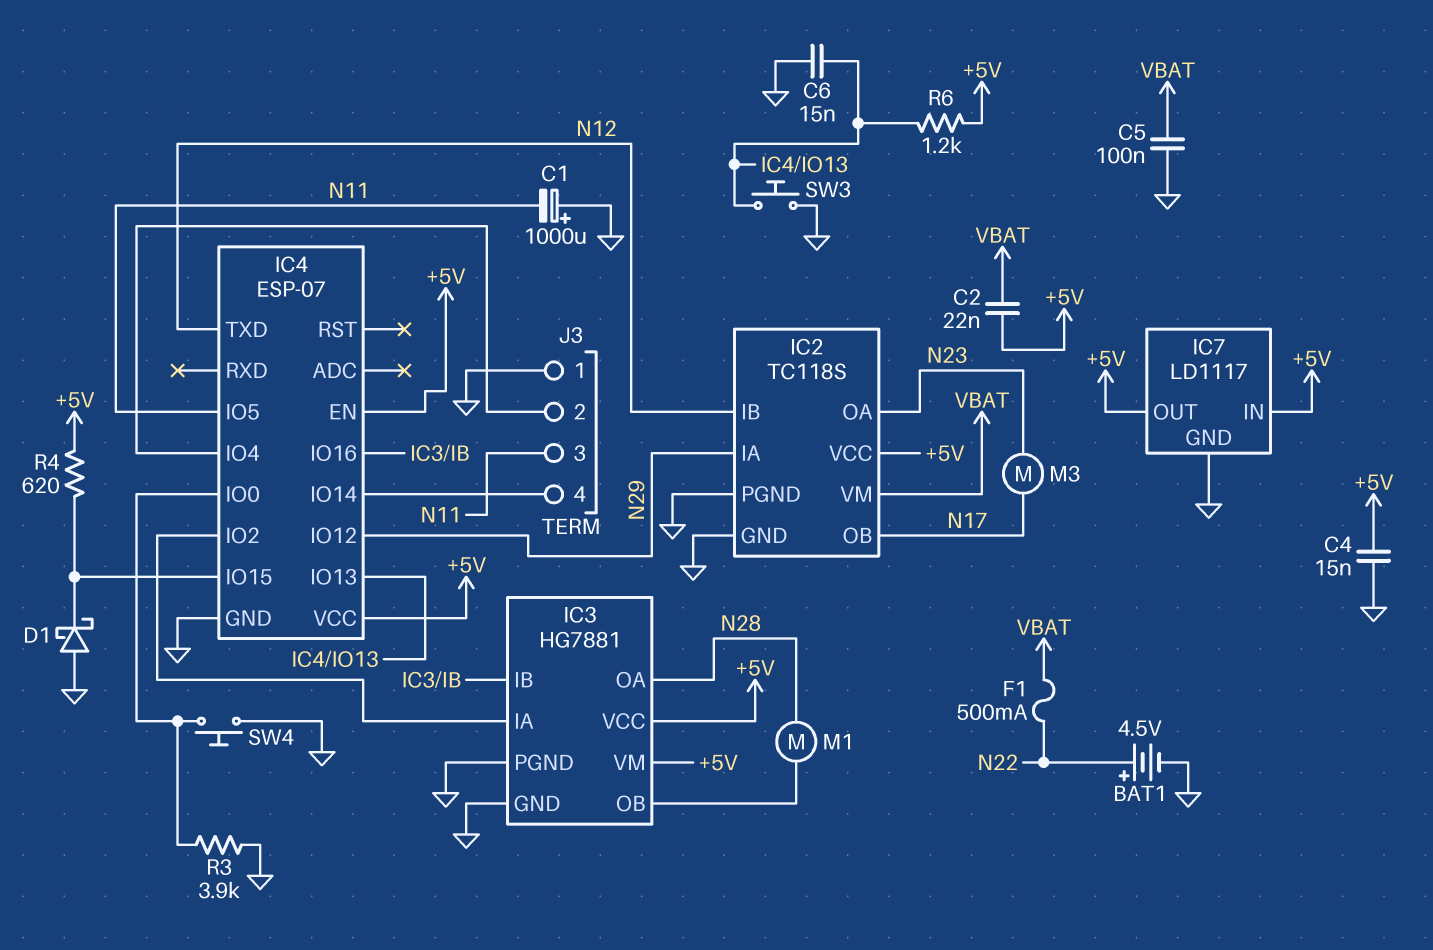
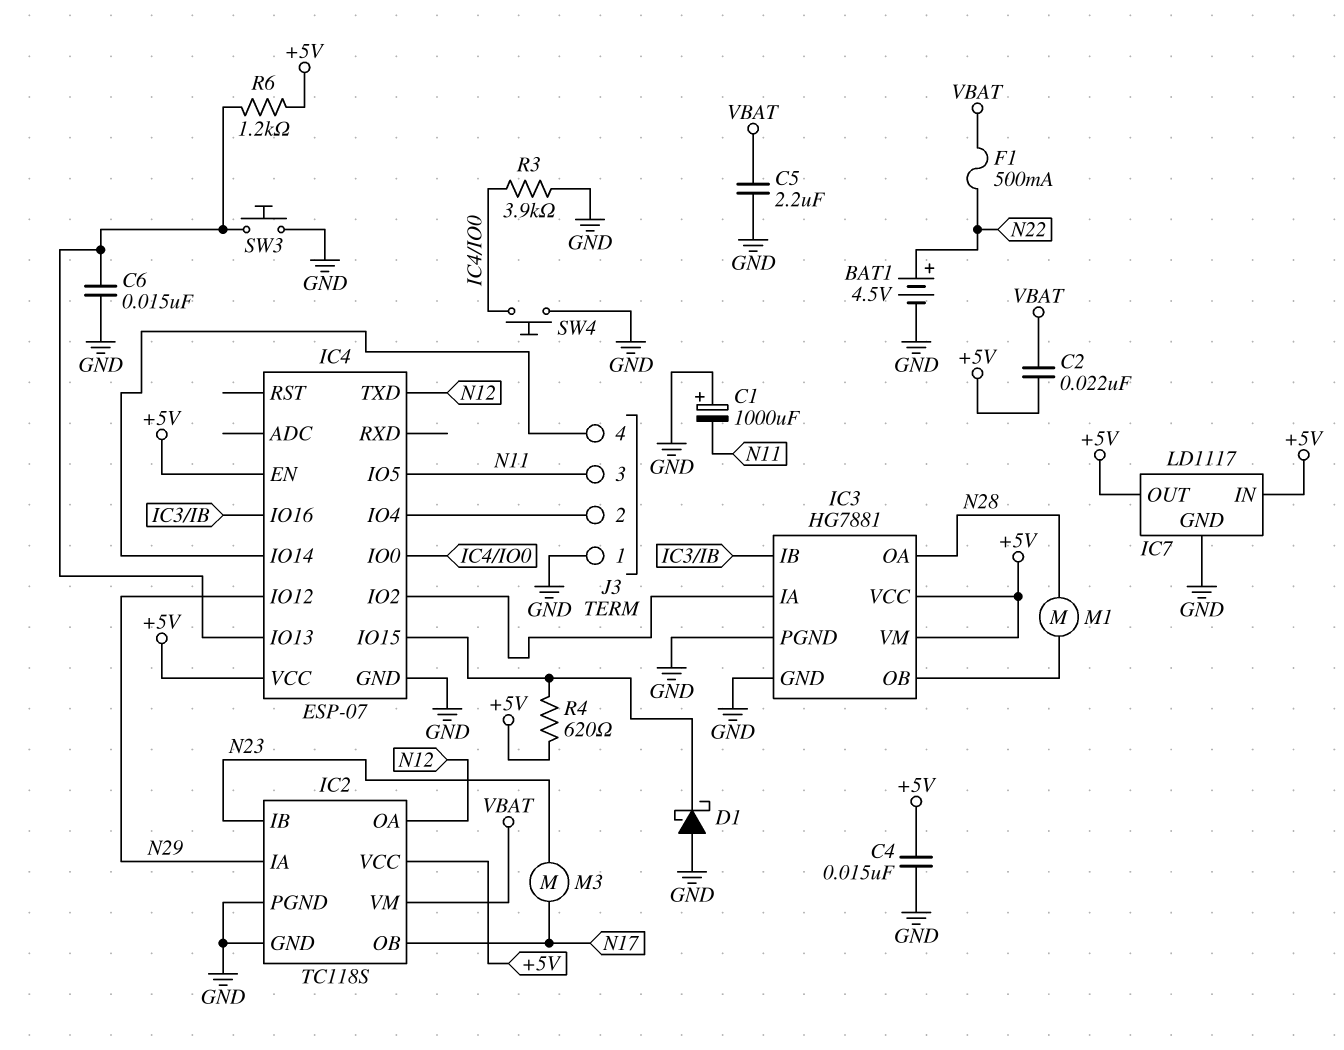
C5: 100nF (GND, VBAT) -> 2.2uF (GND, VBAT)
IC2 pin IB: N12 -> N23
IC2 pin OA: N23 -> N12

